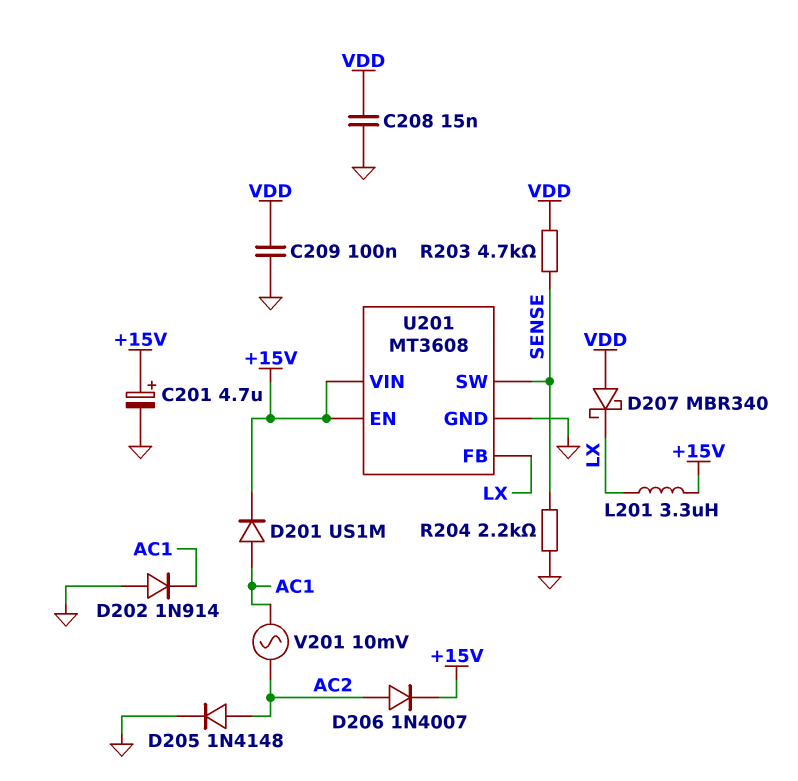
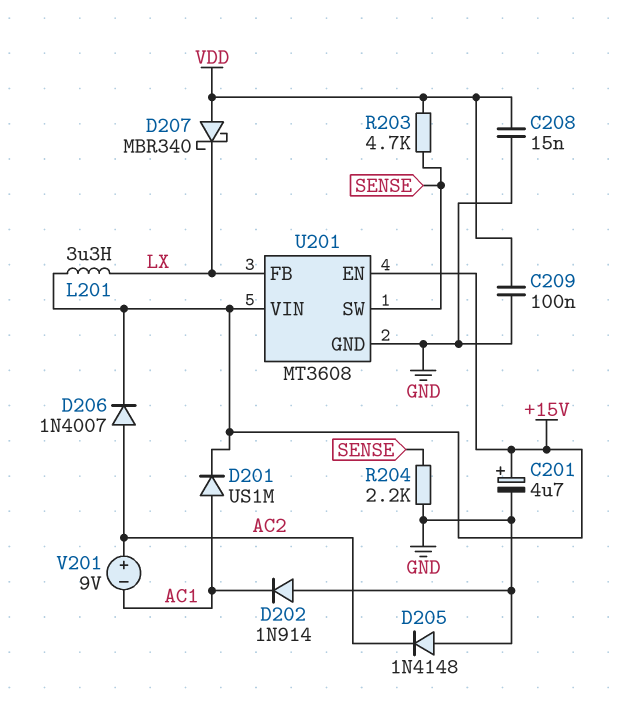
D205: diode 1N4148 (A AC2, K GND) -> diode 1N4148 (A GND, K AC2)
V201: AC 10mV (AC1, AC2) -> 9V (plus AC2, minus AC1)

